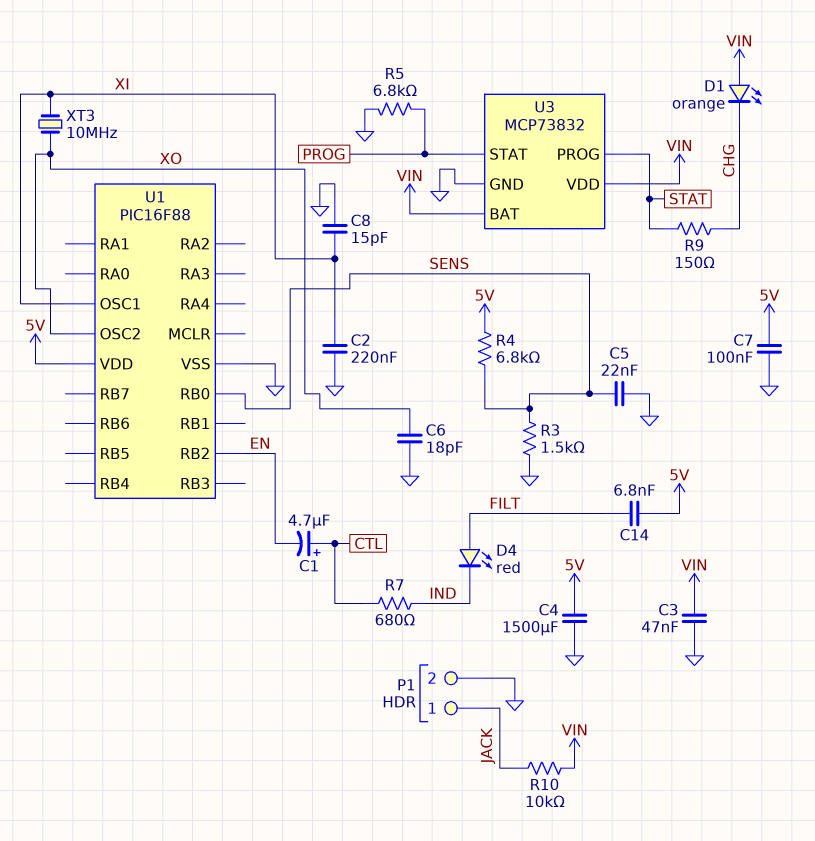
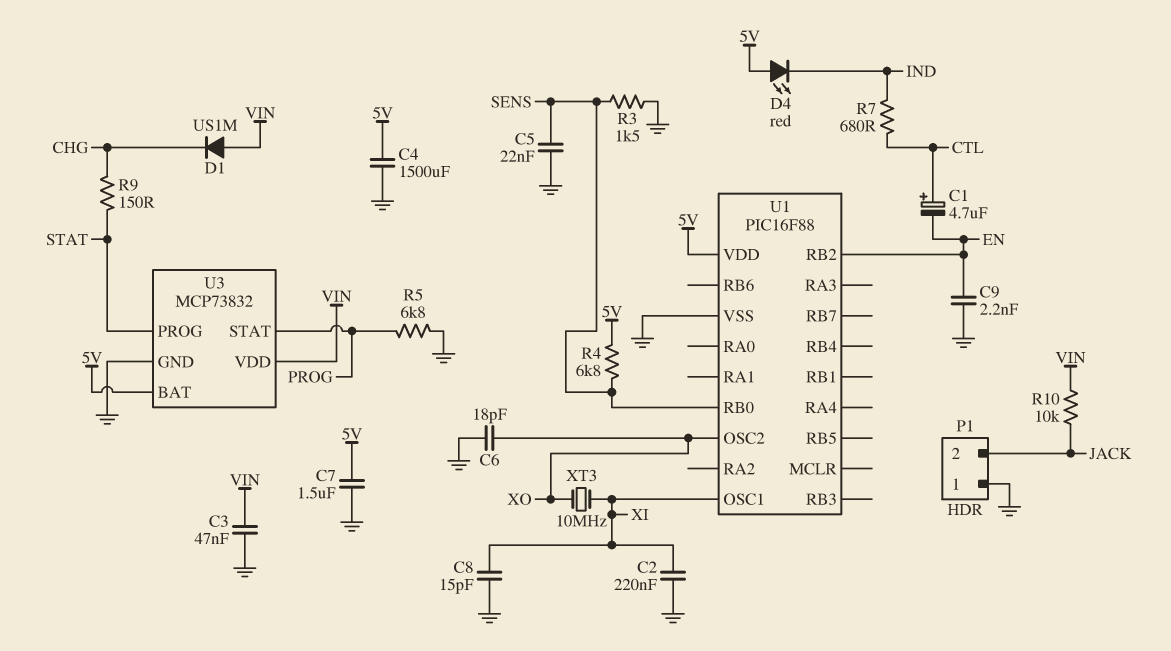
C7: 100nF (5V, GND) -> 1.5uF (5V, GND)
C9: none -> 2.2nF (EN, GND)
C14: 6.8nF (5V, FILT) -> none
D1: LED orange (A VIN, K CHG) -> diode US1M (A VIN, K CHG)
D4: LED red (A FILT, K IND) -> LED red (A 5V, K IND)
P1 pin 1: JACK -> GND
P1 pin 2: GND -> JACK
U3 pin BAT: VIN -> 5V

